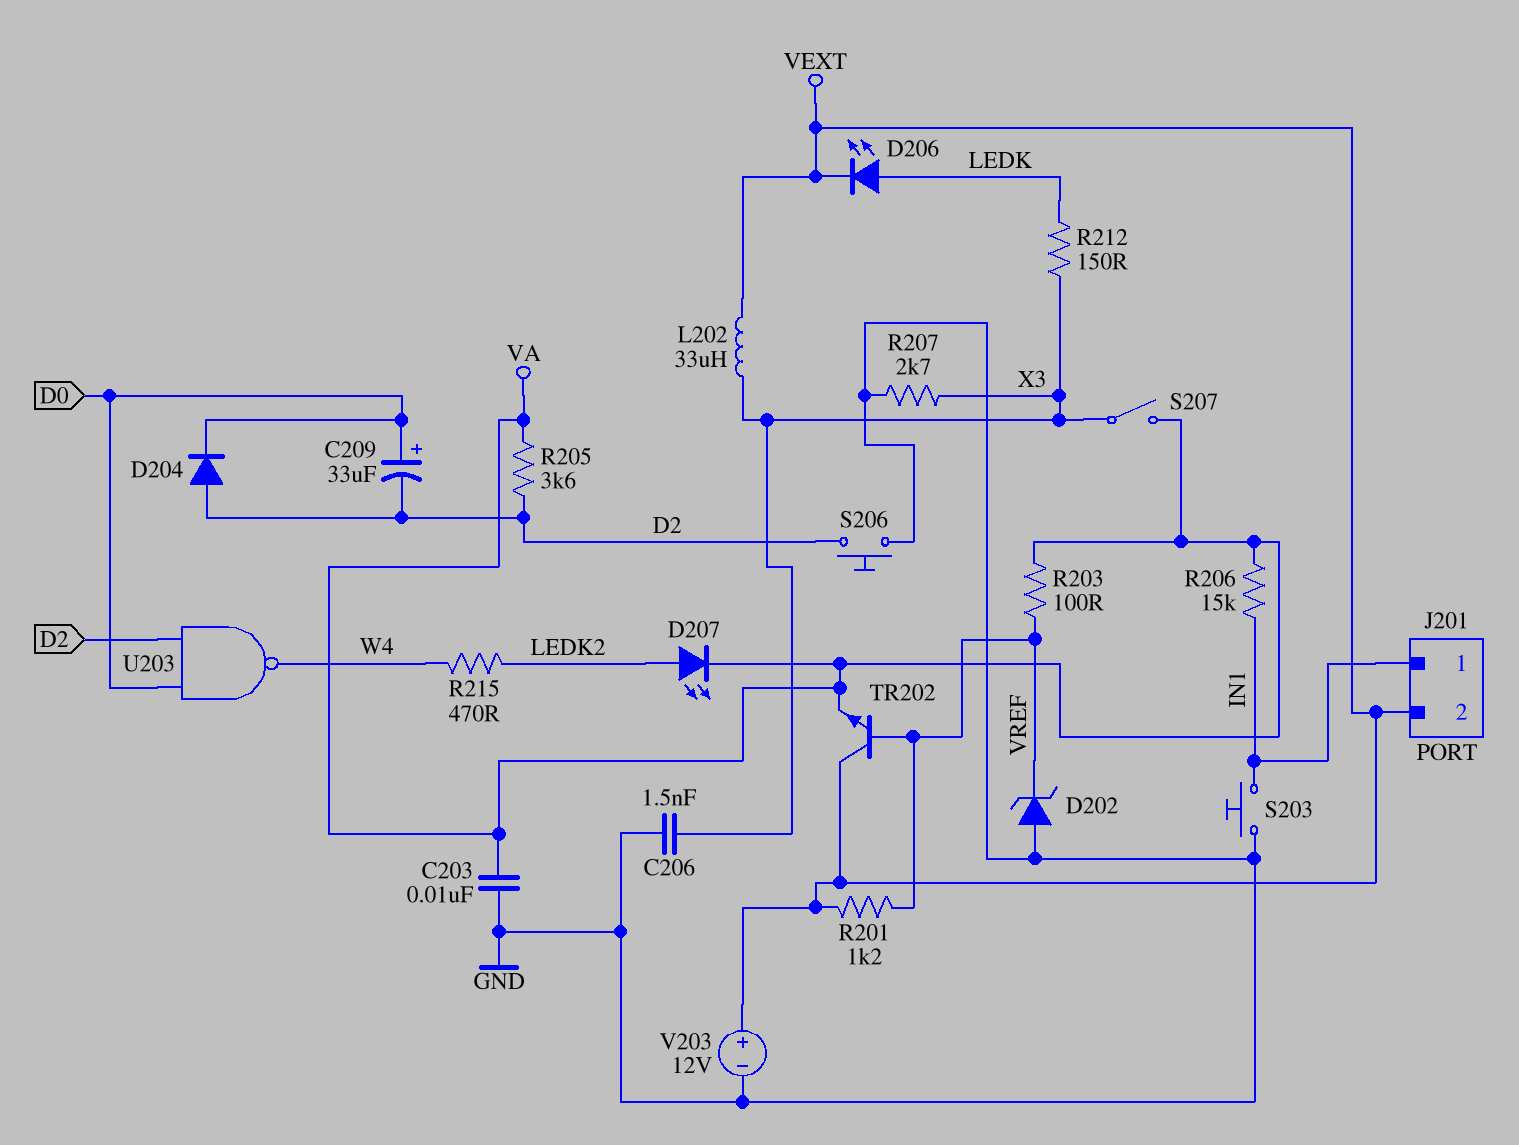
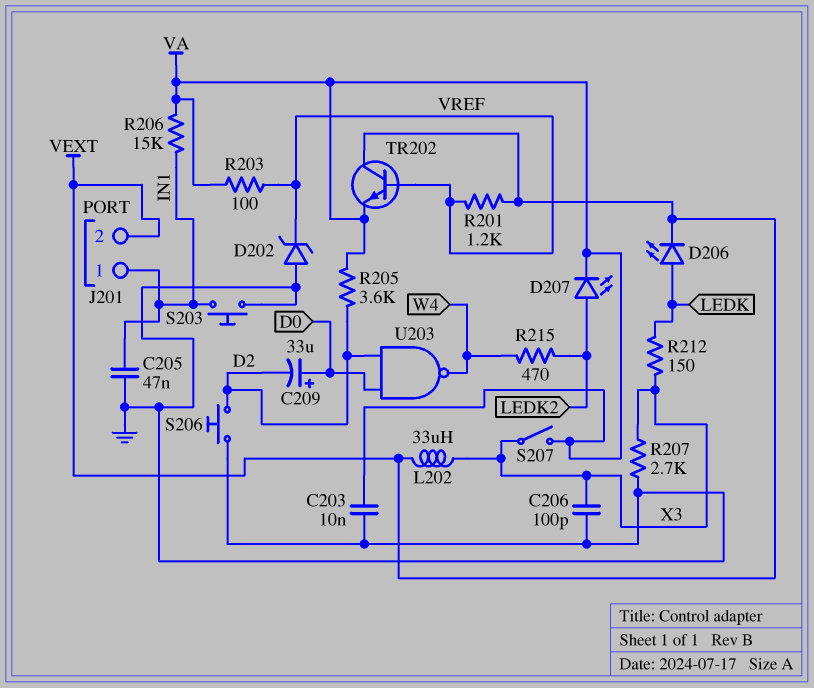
C205: none -> 47nF (GND, IN1)
C206: 1.5nF (GND, X3) -> 100pF (GND, X3)
D204: diode (A D2, K D0) -> none
V203: 12V (plus VEXT, minus GND) -> none

